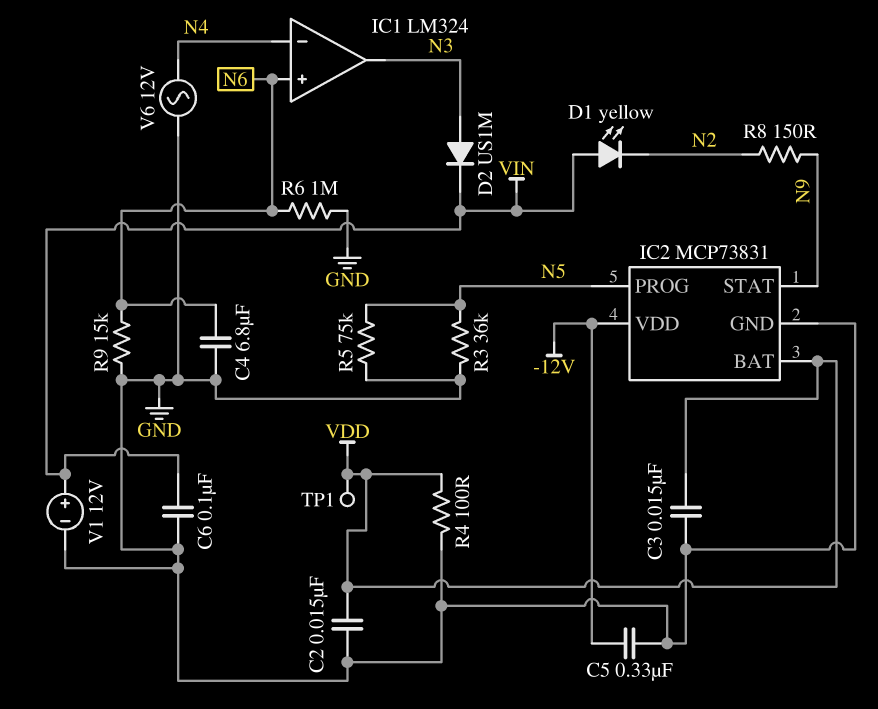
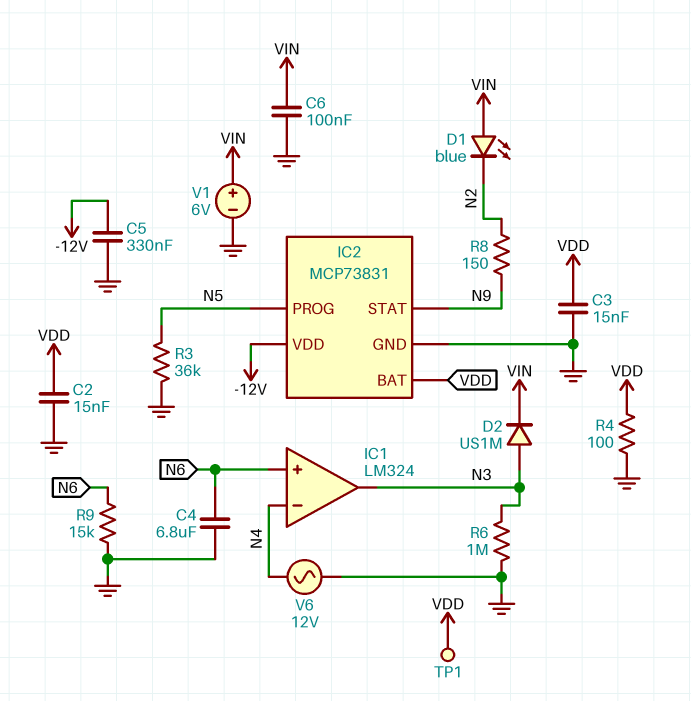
D1: LED yellow (A VIN, K N2) -> LED blue (A VIN, K N2)
R5: 75k (GND, N5) -> none
R6: 1M (GND, N6) -> 1M (GND, N3)
V1: 12V (plus VIN, minus GND) -> 6V (plus VIN, minus GND)

